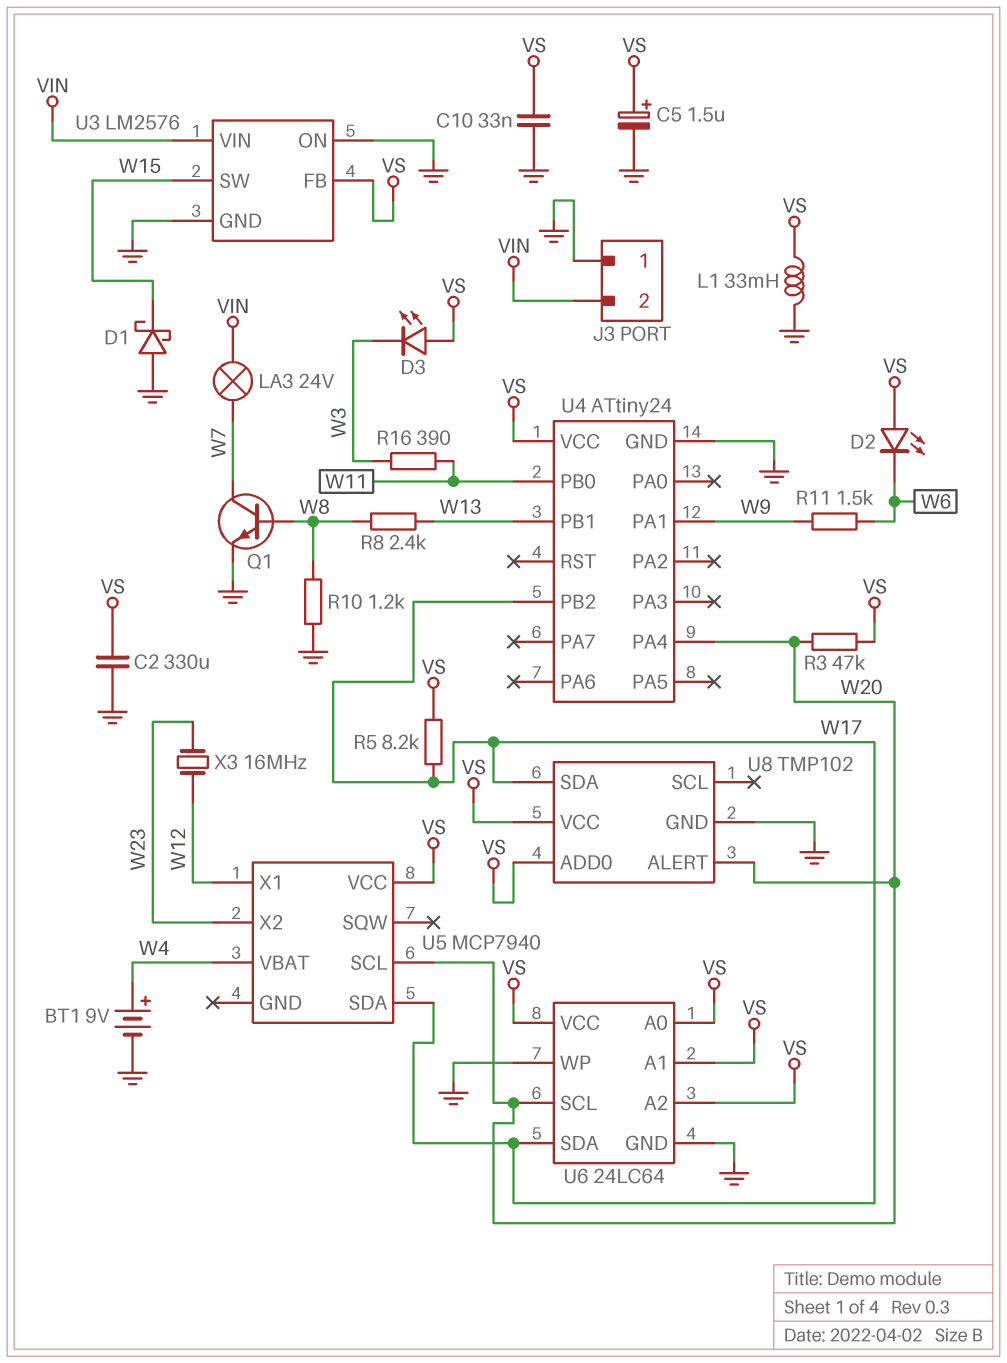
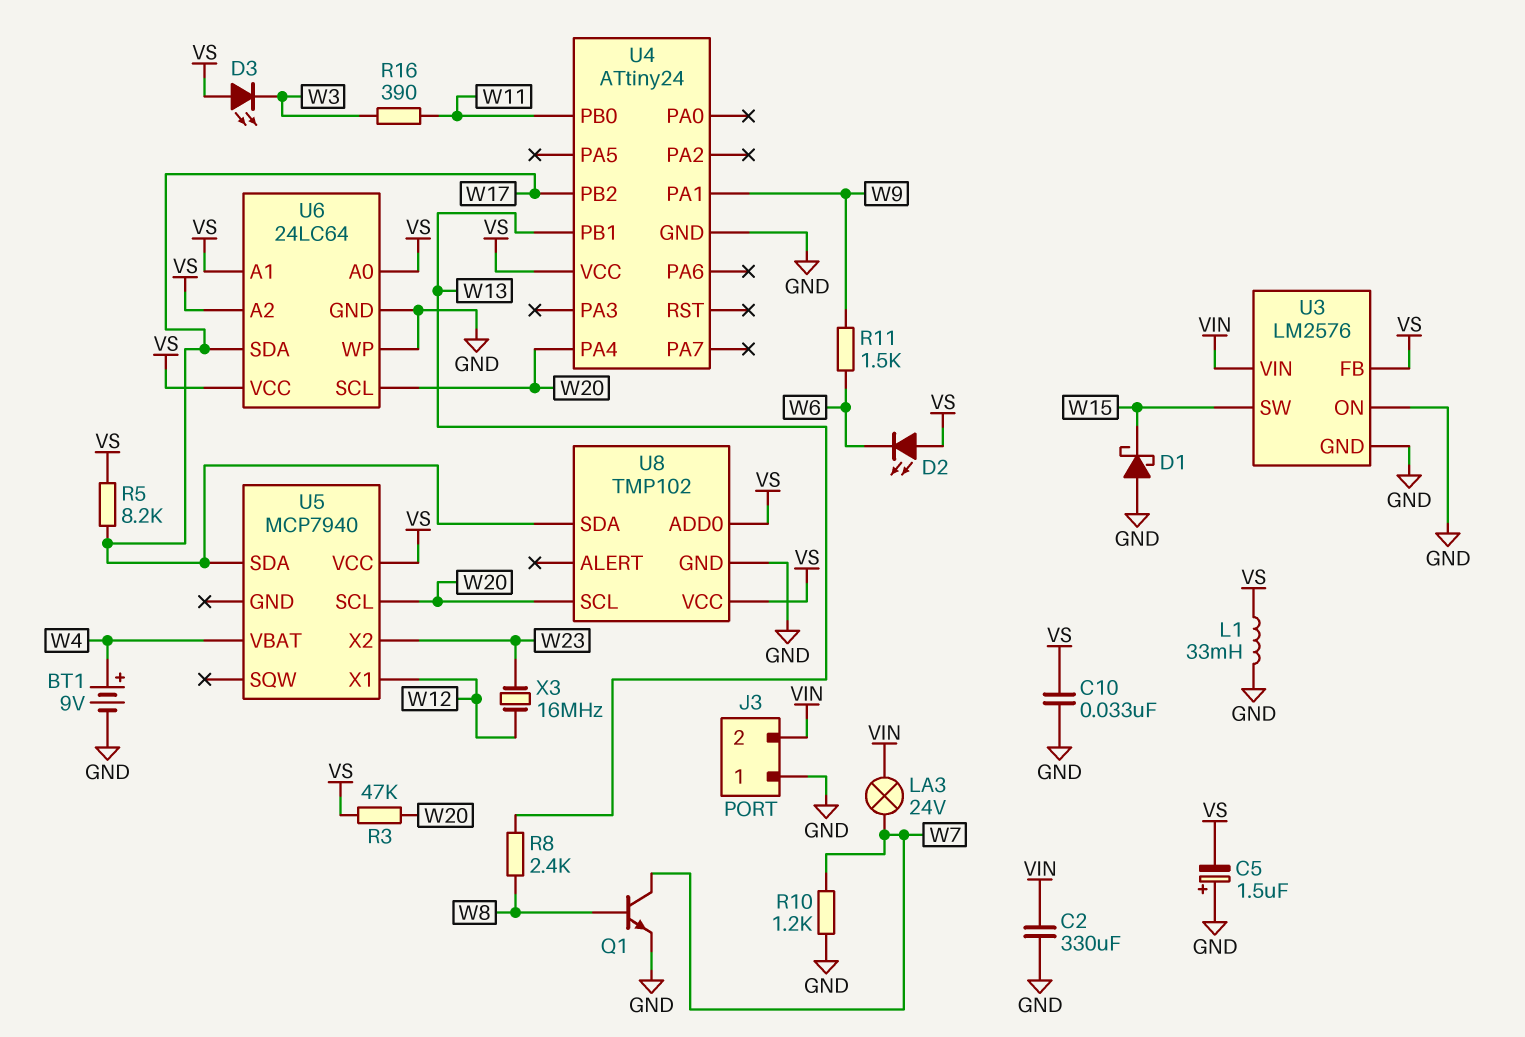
C2: 330uF (GND, VS) -> 330uF (GND, VIN)
C5: 1.5uF (plus VS, minus GND) -> 1.5uF (plus GND, minus VS)
R10: 1.2k (GND, W8) -> 1.2k (GND, W7)
U8 pin ALERT: W20 -> none
U8 pin SCL: none -> W20

